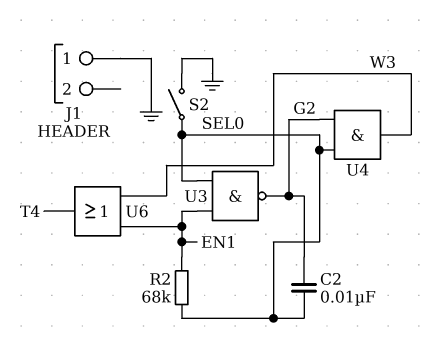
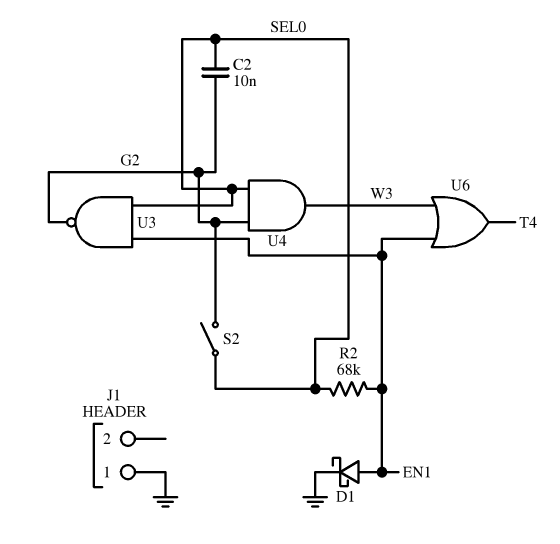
D1: none -> schottky (A EN1, K GND)
S2: switch (GND, SEL0) -> switch (G2, SEL0)

